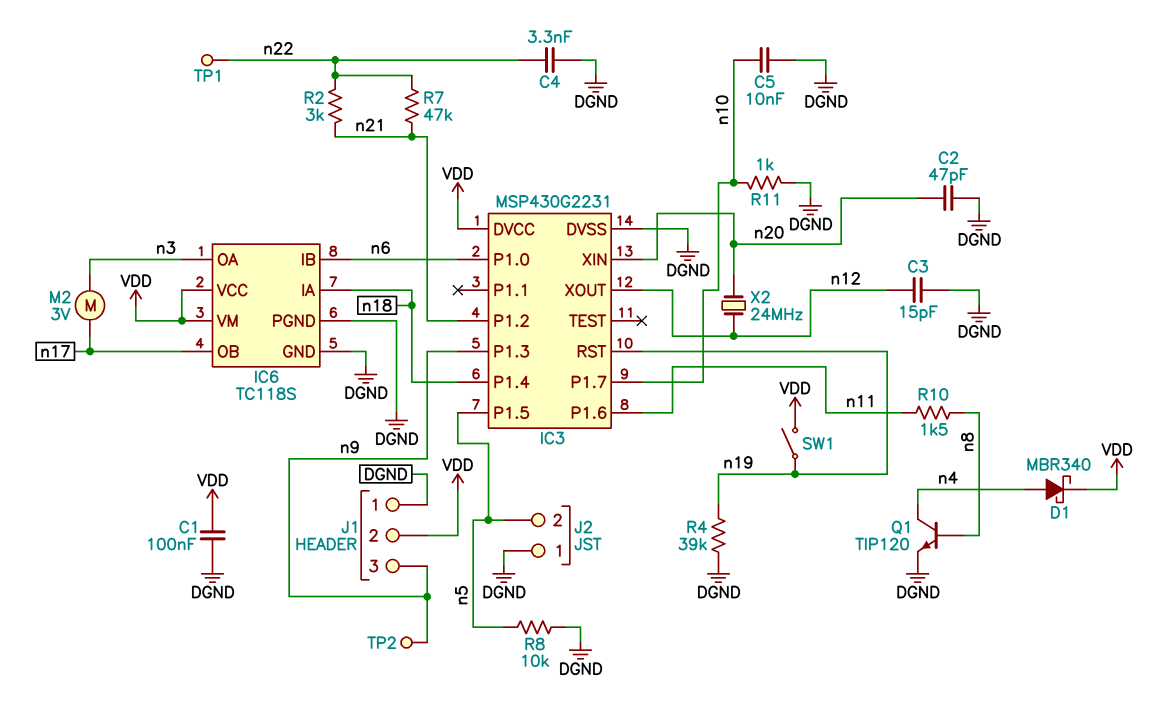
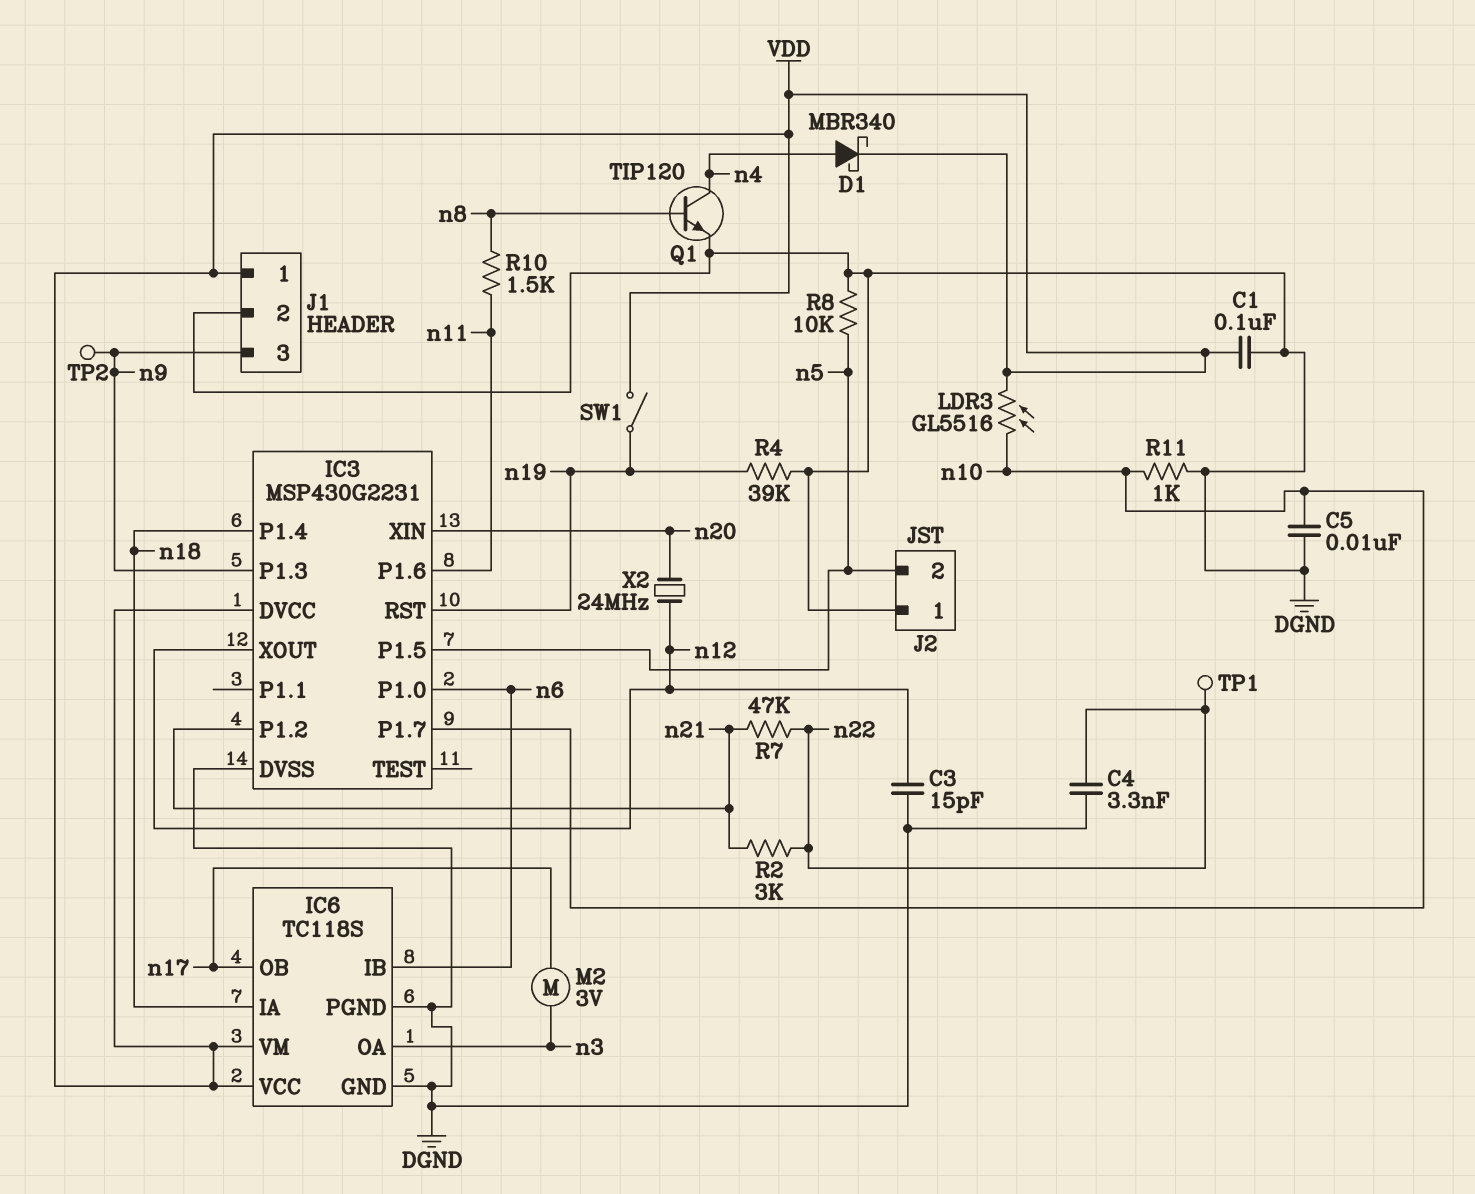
C2: 47pF (DGND, n20) -> none
J1 pin 1: DGND -> VDD
J1 pin 2: VDD -> DGND
LDR3: none -> GL5516 (VDD, n10)

